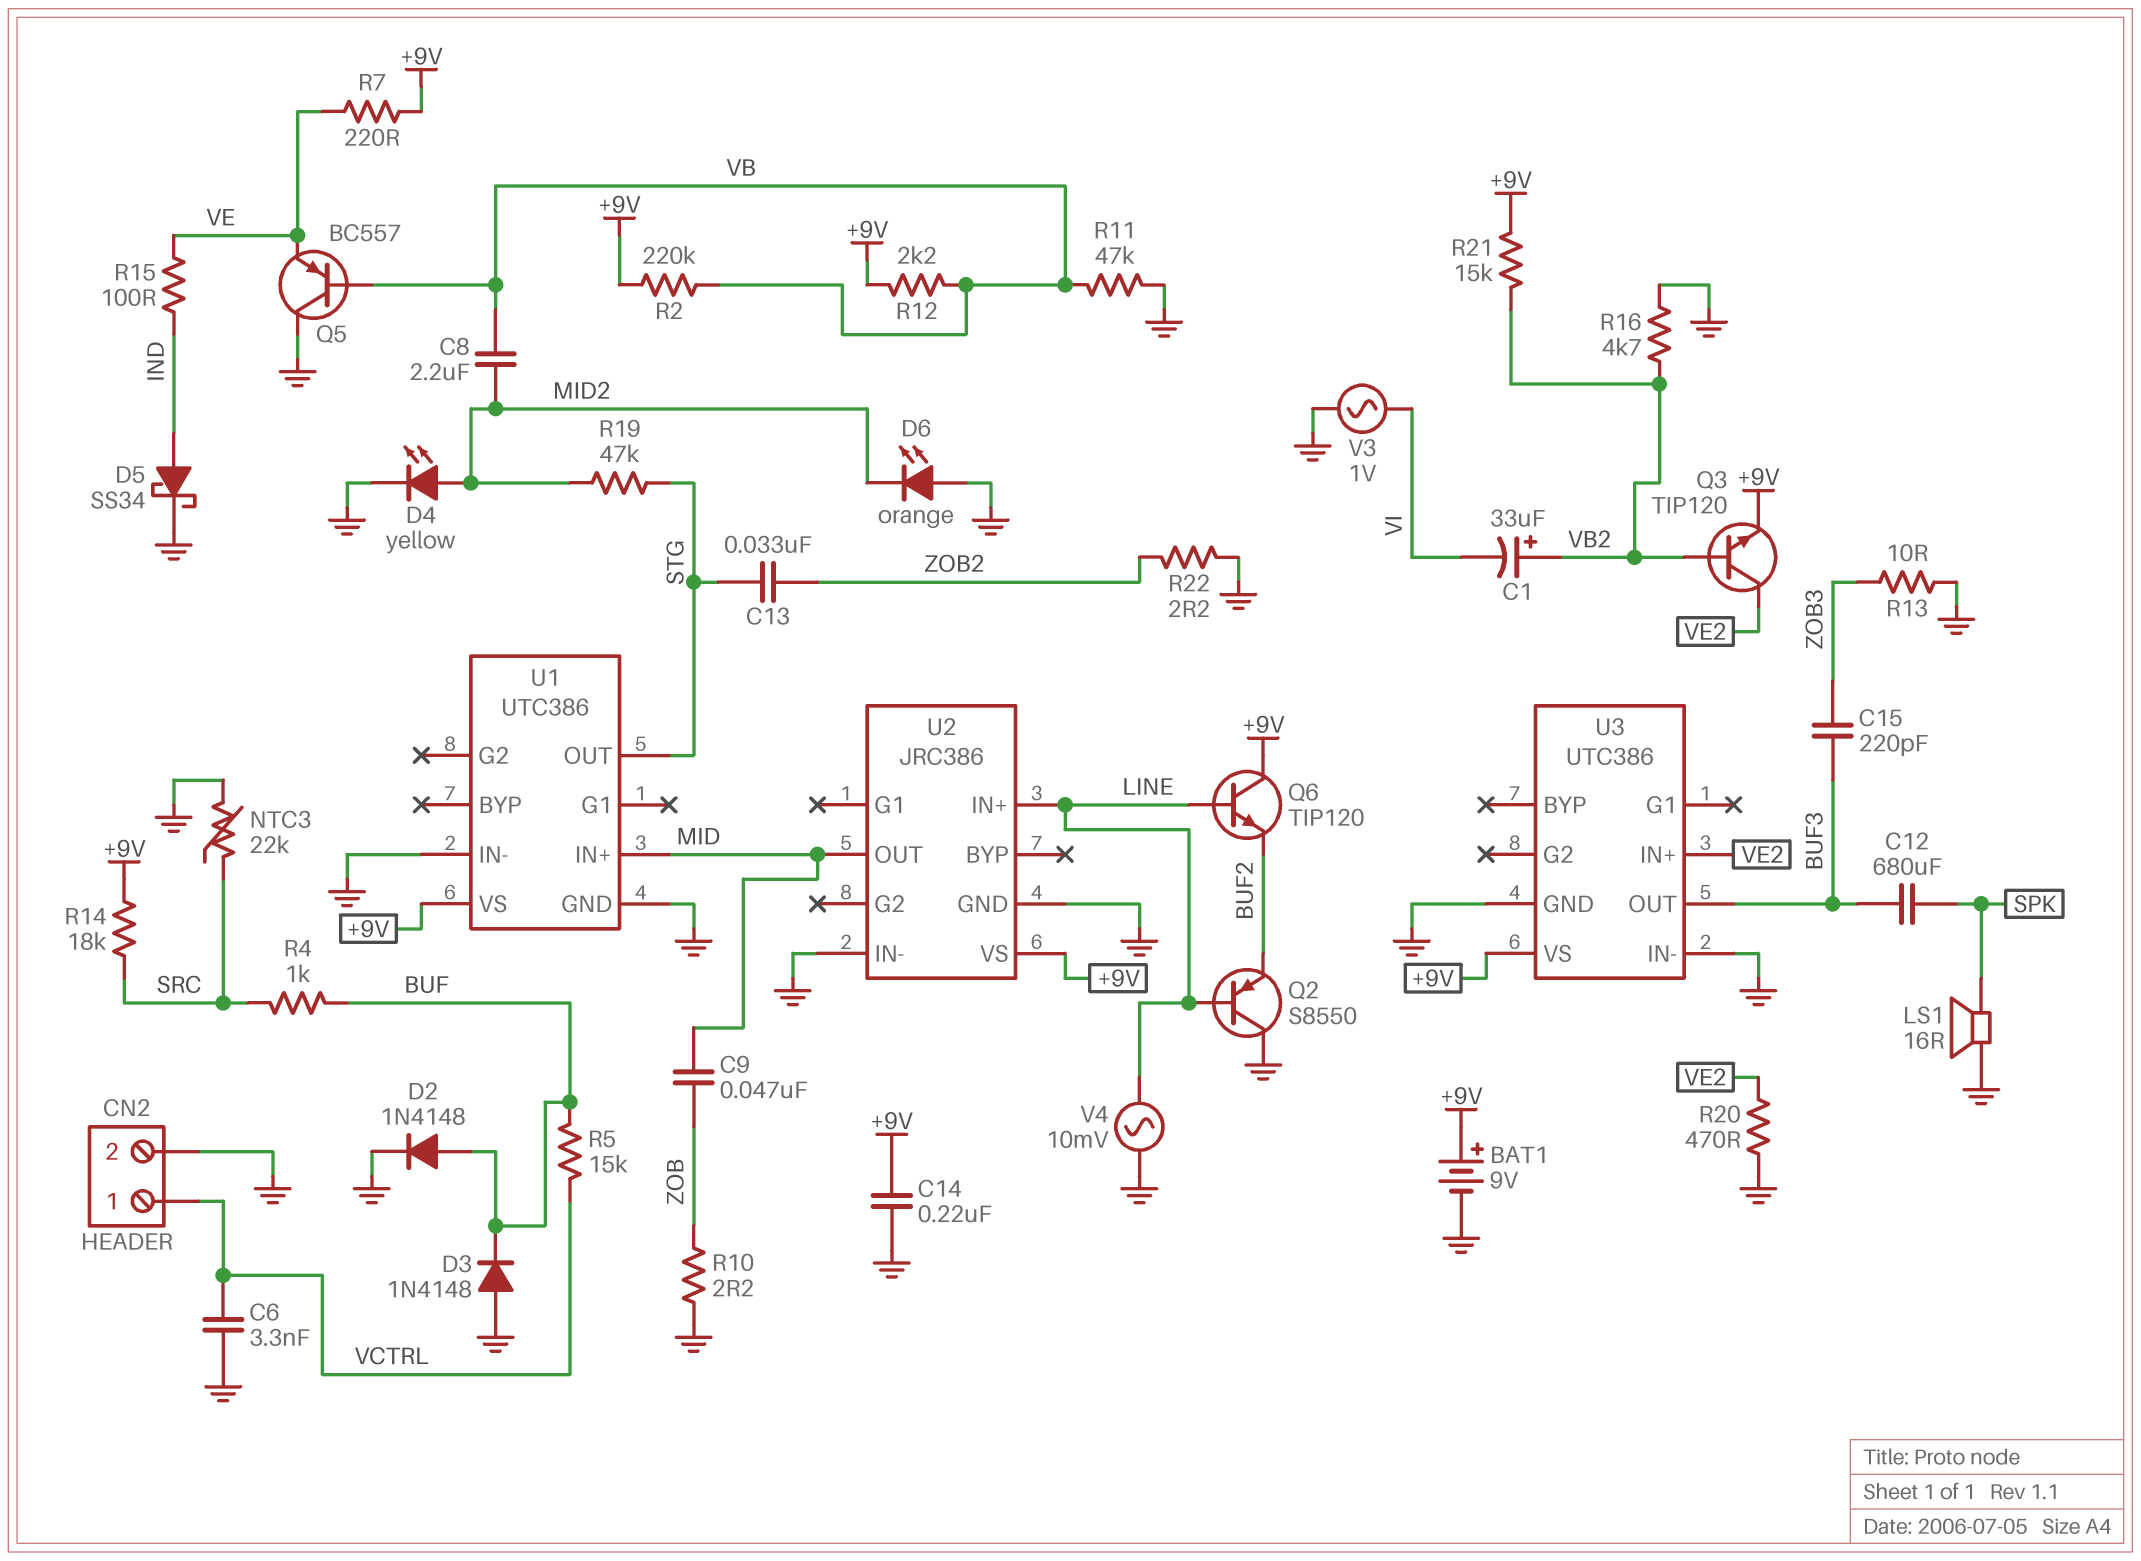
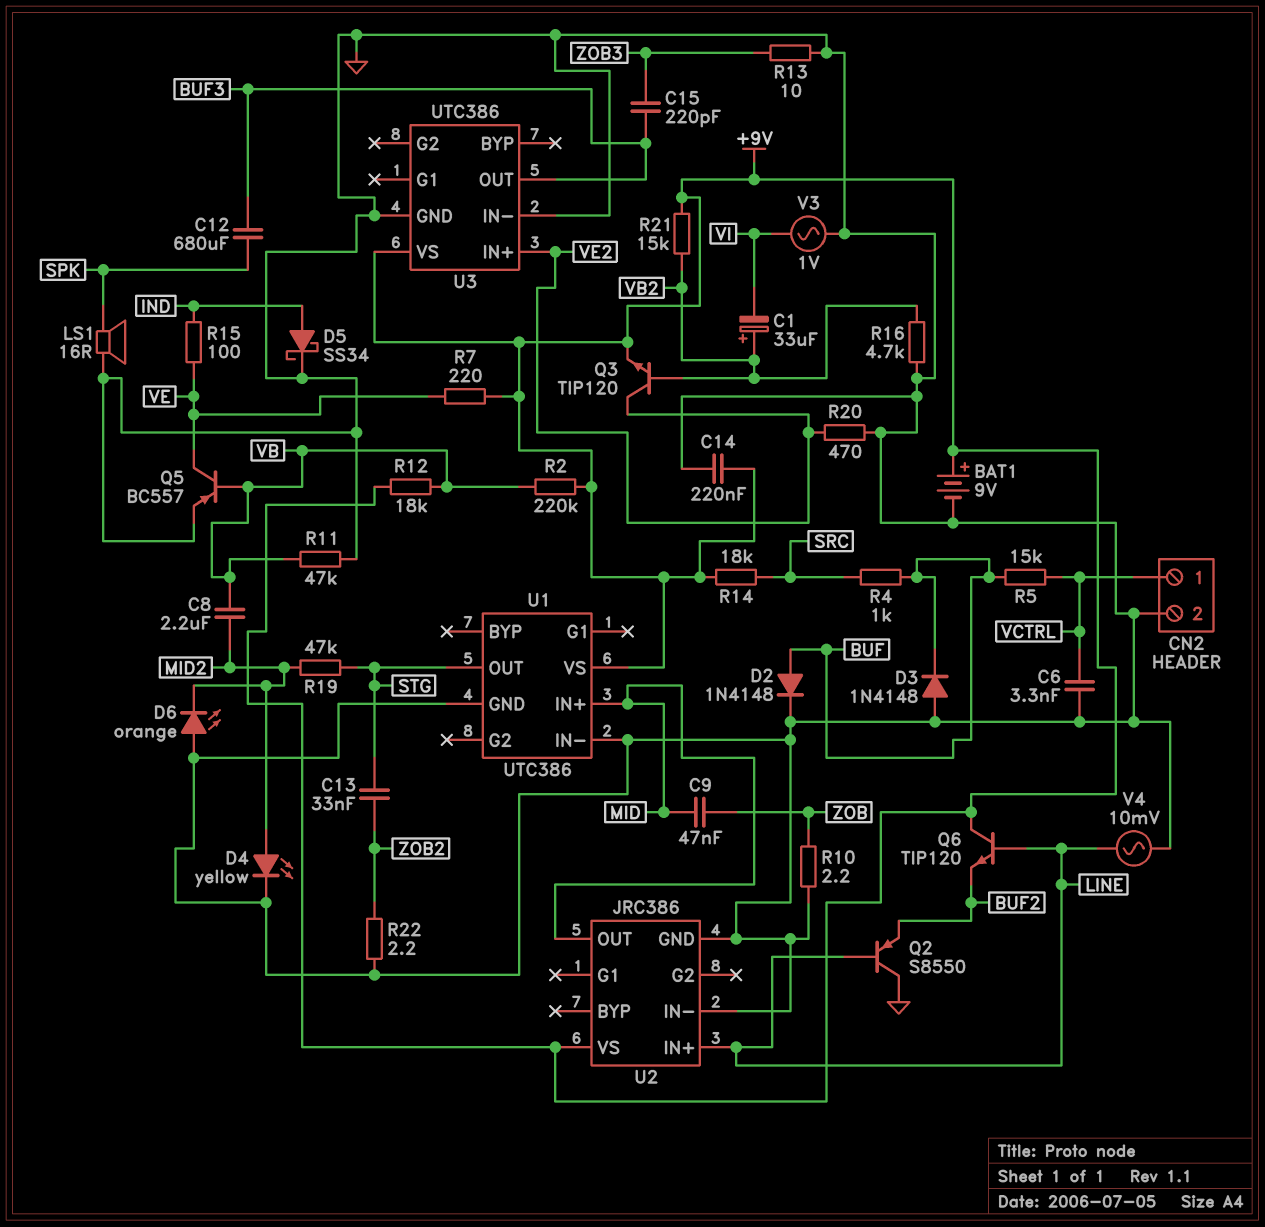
NTC3: 22k (GND, SRC) -> none
Q5: PNP BC557 (B VB, C GND, E VE) -> PNP BC557 (B VB, C VE, E GND)
R12: 2.2k (+9V, VB) -> 18k (+9V, VB)

